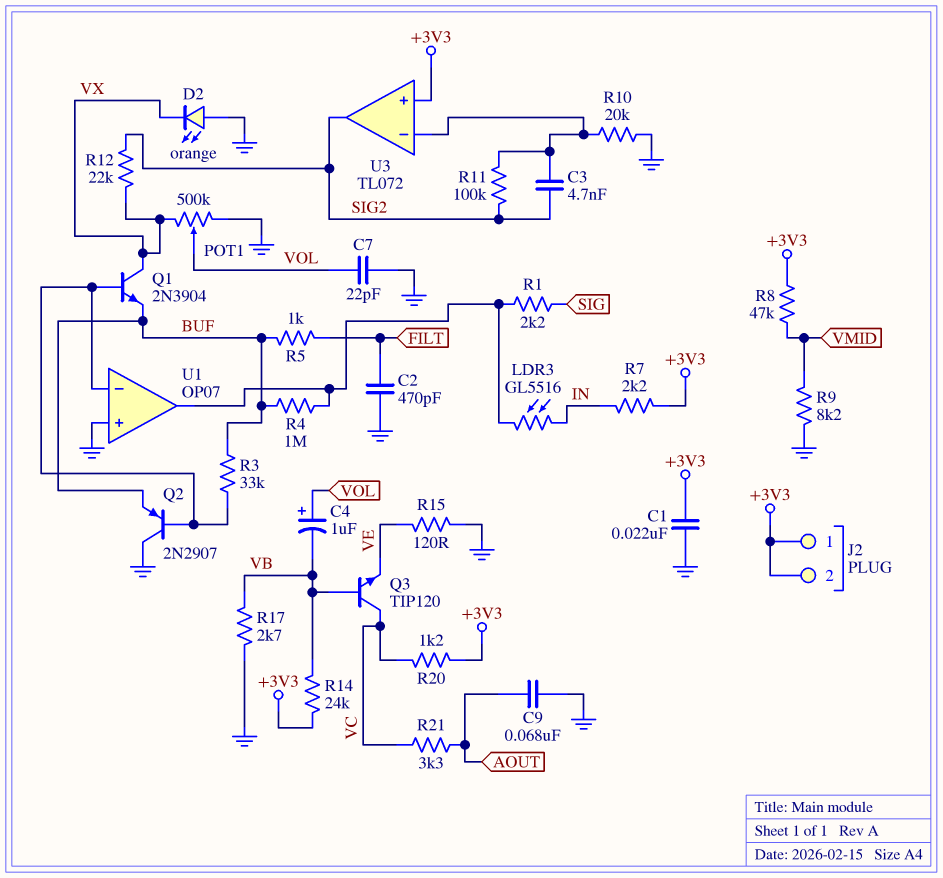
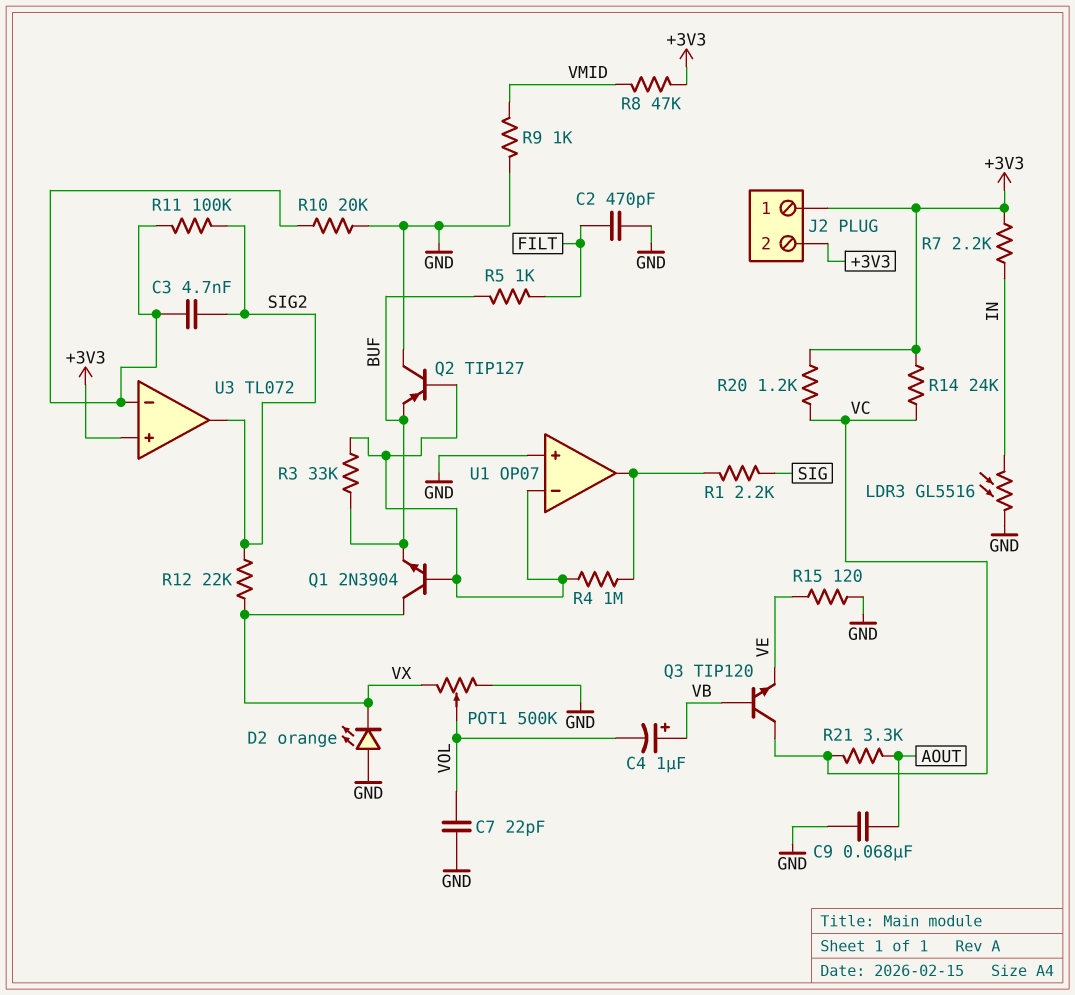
C1: 22nF (+3V3, GND) -> none
C4: 1uF (plus VOL, minus VB) -> 1uF (plus VB, minus VOL)
LDR3: GL5516 (IN, U1/out) -> GL5516 (GND, IN)
Q2: PNP 2N2907 (B U1/in-, C GND, E BUF) -> PNP TIP127 (B U1/in-, C GND, E BUF)
R4: 1M (BUF, U1/out) -> 1M (U1/in-, U1/out)
R9: 8.2k (GND, VMID) -> 1k (GND, VMID)
R14: 24k (+3V3, VB) -> 24k (+3V3, VC)
R17: 2.7k (GND, VB) -> none

